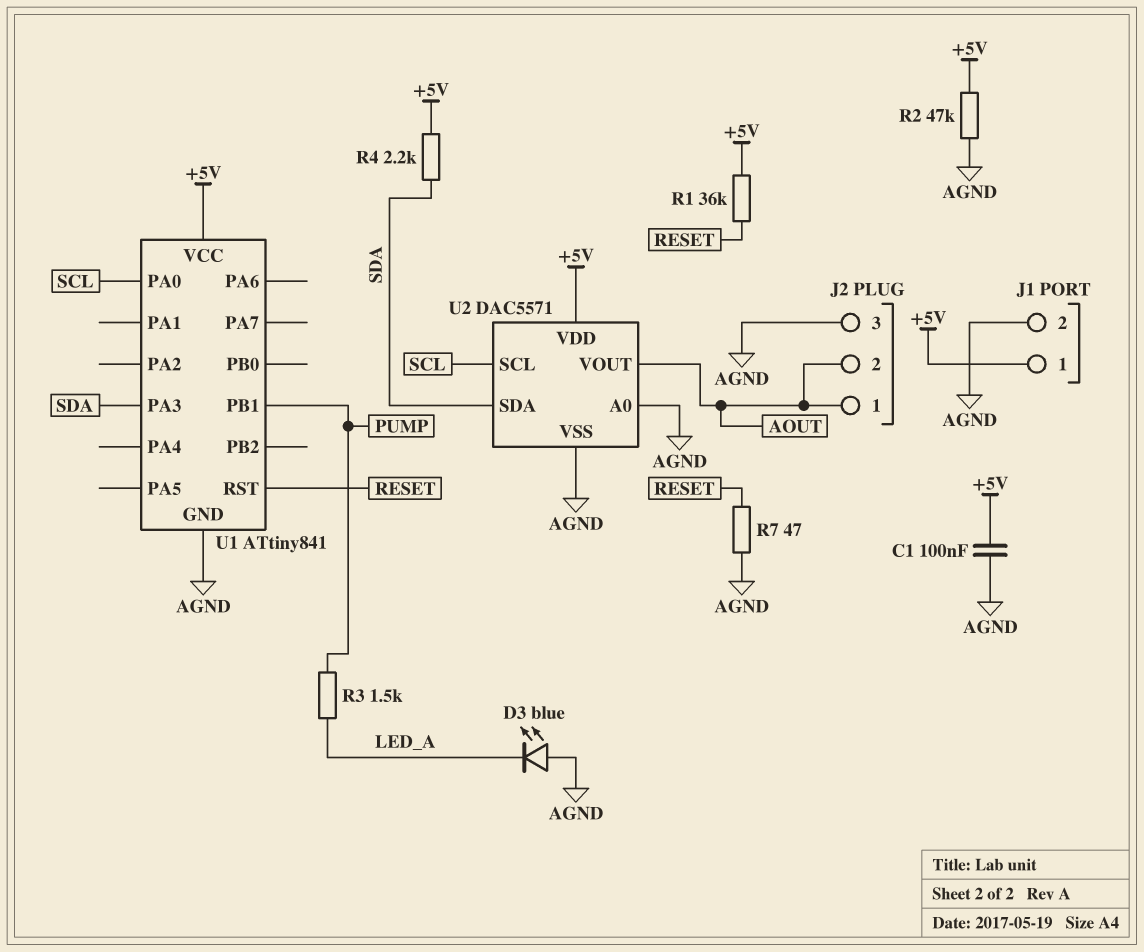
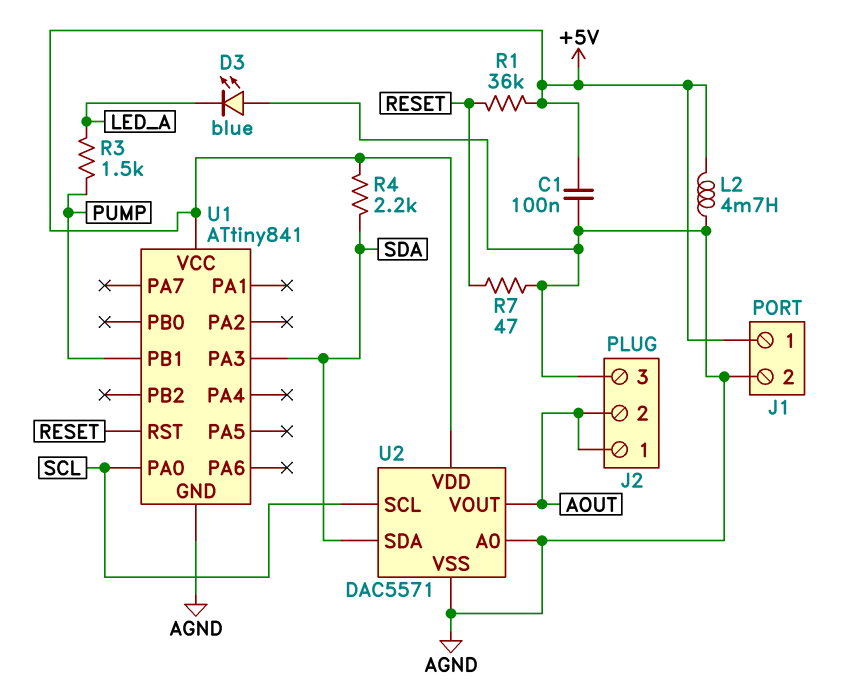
L2: none -> 4.7mH (+5V, AGND)
R2: 47k (+5V, AGND) -> none

